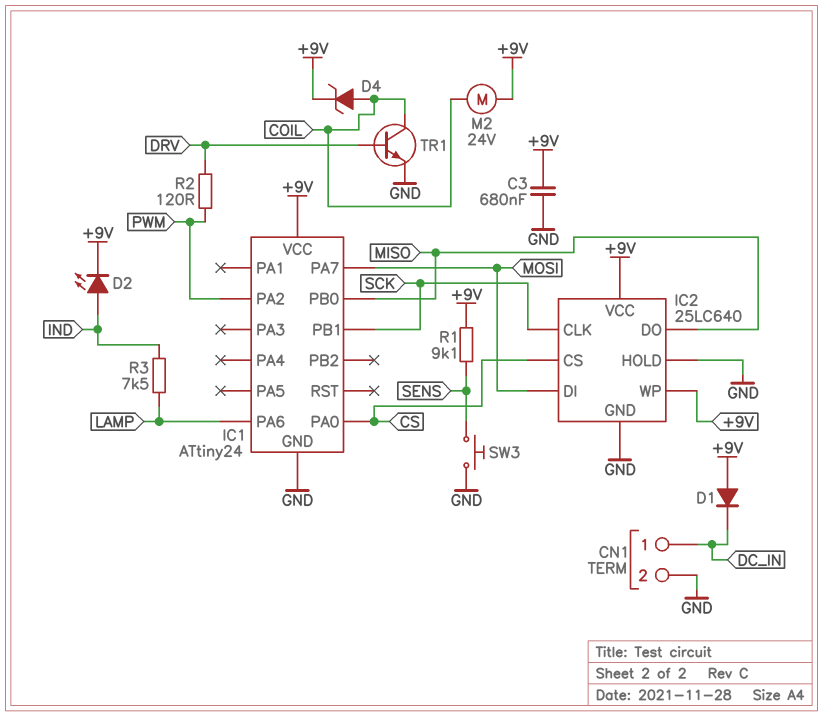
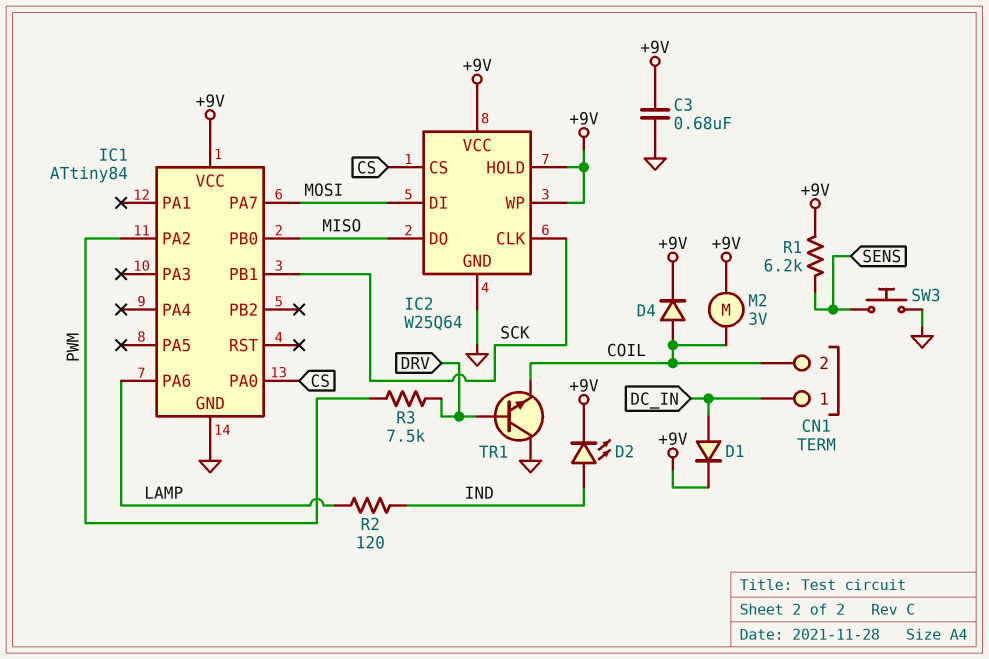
CN1 pin 2: GND -> COIL
D1: diode (A +9V, K DC_IN) -> diode (A DC_IN, K +9V)
D4: zener (A COIL, K +9V) -> diode (A COIL, K +9V)
IC1: ATtiny24 -> ATtiny84
IC2: 25LC640 -> W25Q64
IC2 pin HOLD: GND -> +9V
M2: motor 24V (+9V, COIL) -> motor 3V (+9V, COIL)
R1: 9.1k (+9V, SENS) -> 6.2k (+9V, SENS)
R2: 120 (DRV, PWM) -> 120 (IND, LAMP)
R3: 7.5k (IND, LAMP) -> 7.5k (DRV, PWM)
TR1: NPN (B DRV, C COIL, E GND) -> NPN (B DRV, C GND, E COIL)

